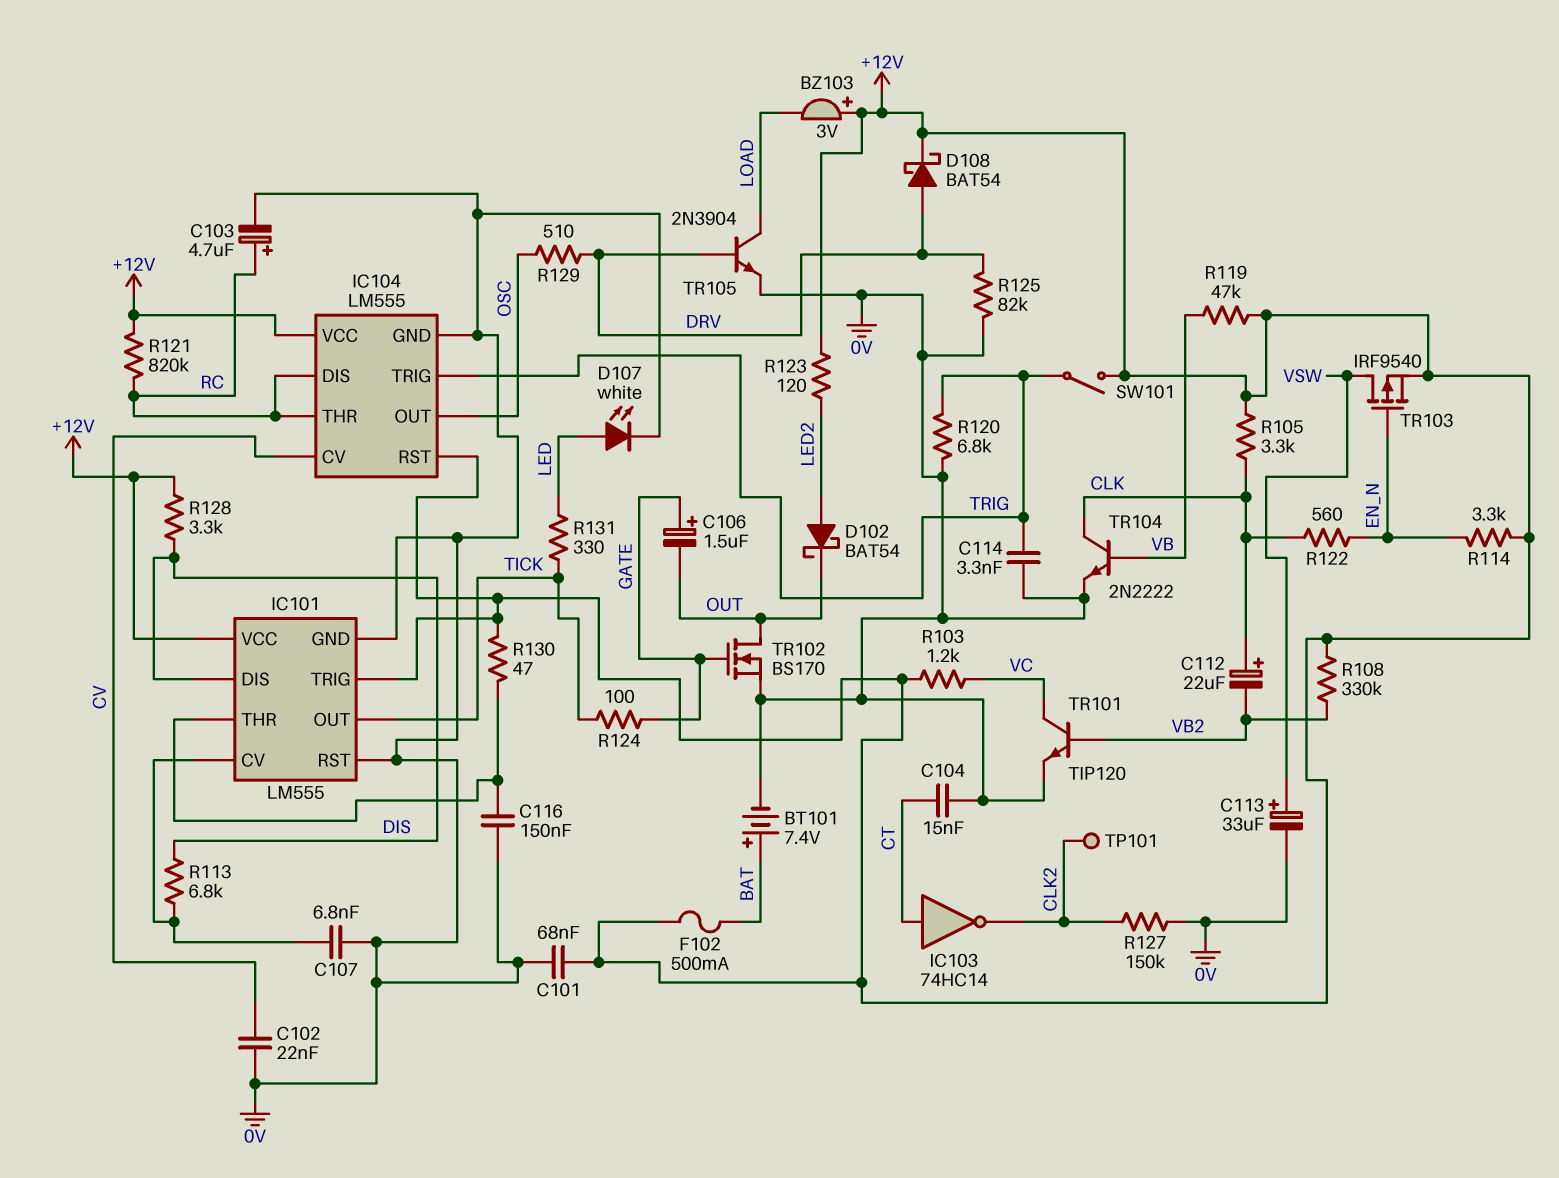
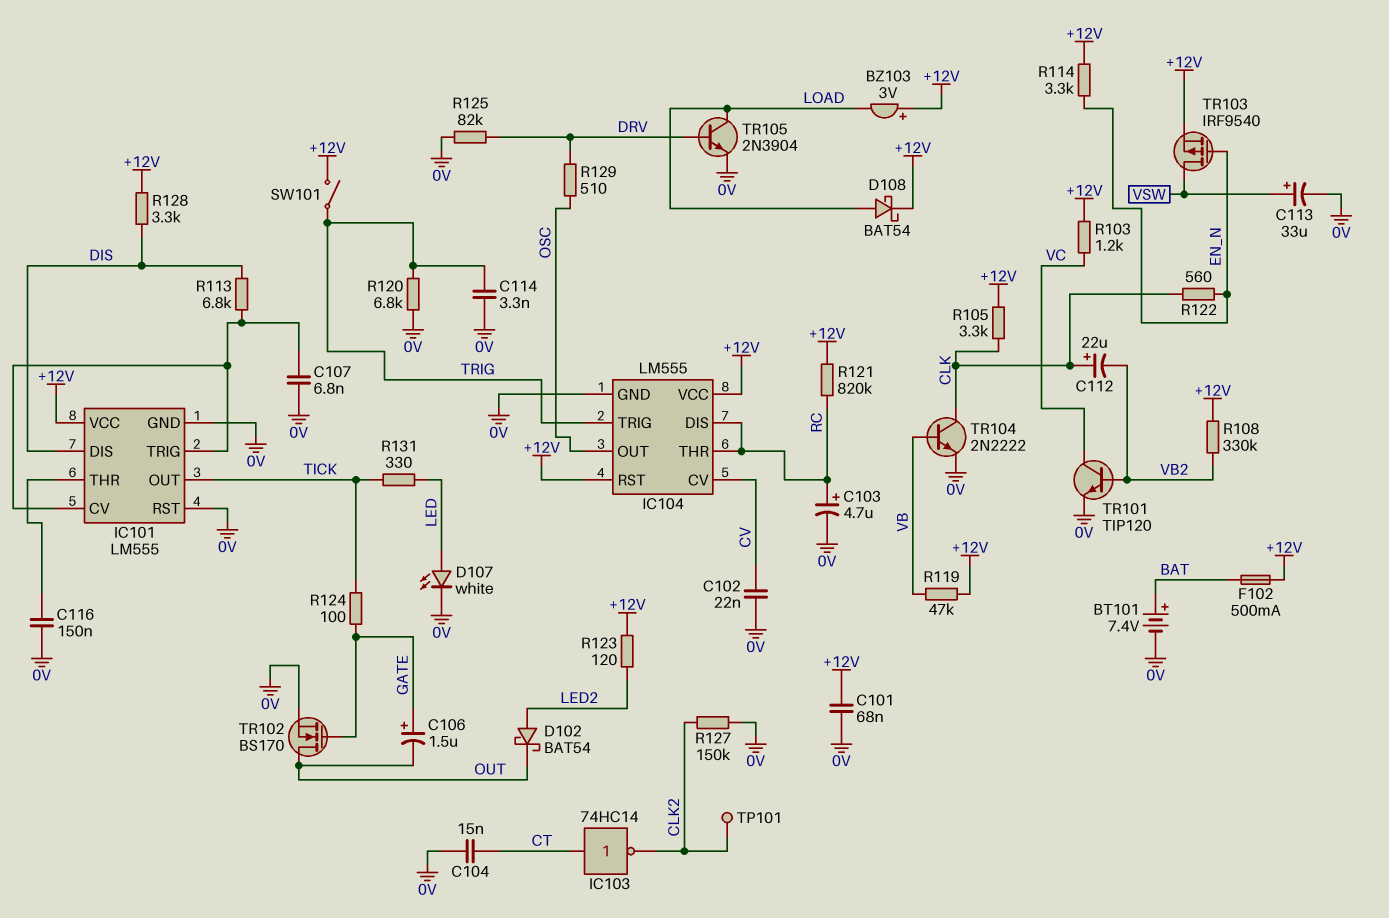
D108: schottky BAT54 (A DRV, K +12V) -> schottky BAT54 (A LOAD, K +12V)
IC101 pin TRIG: +12V -> IC101/CV
R130: 47 (+12V, IC101/THR) -> none

